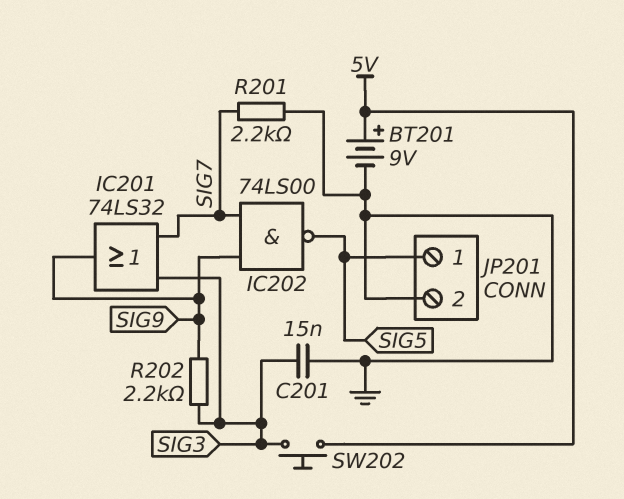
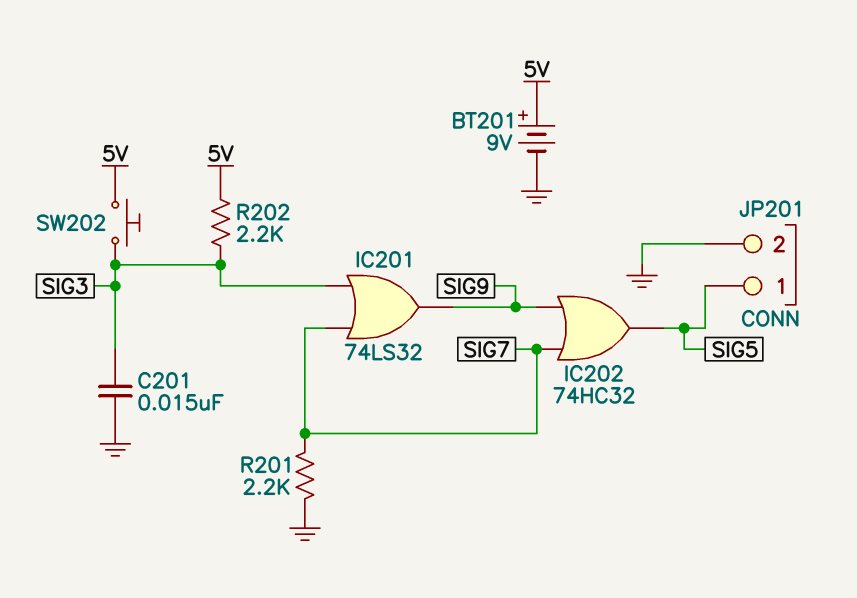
IC202: NAND 74LS00 (in SIG7, in SIG9, out SIG5) -> OR 74HC32 (in SIG7, in SIG9, out SIG5)
R202: 2.2k (SIG3, SIG9) -> 2.2k (5V, SIG3)

